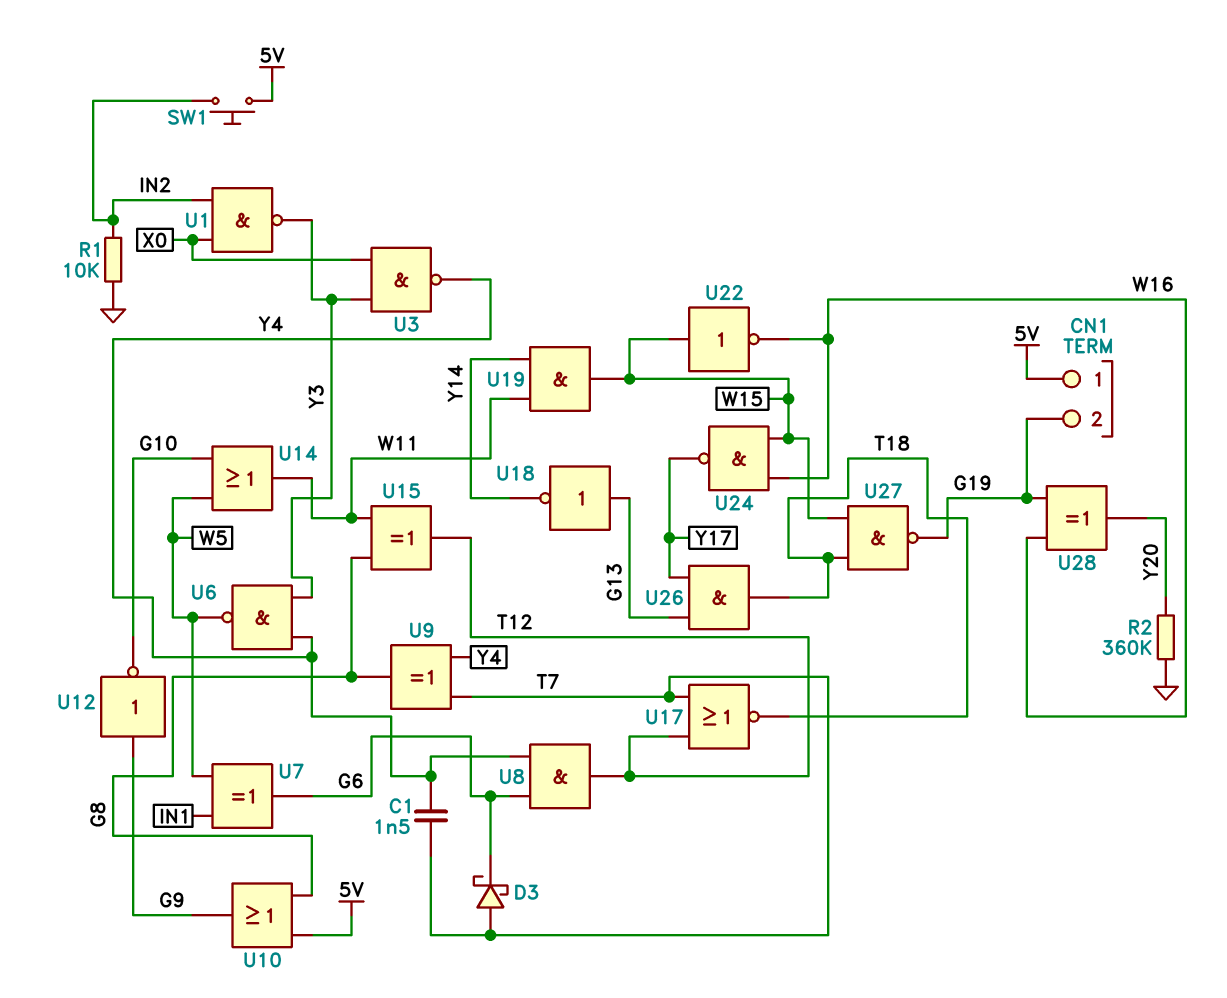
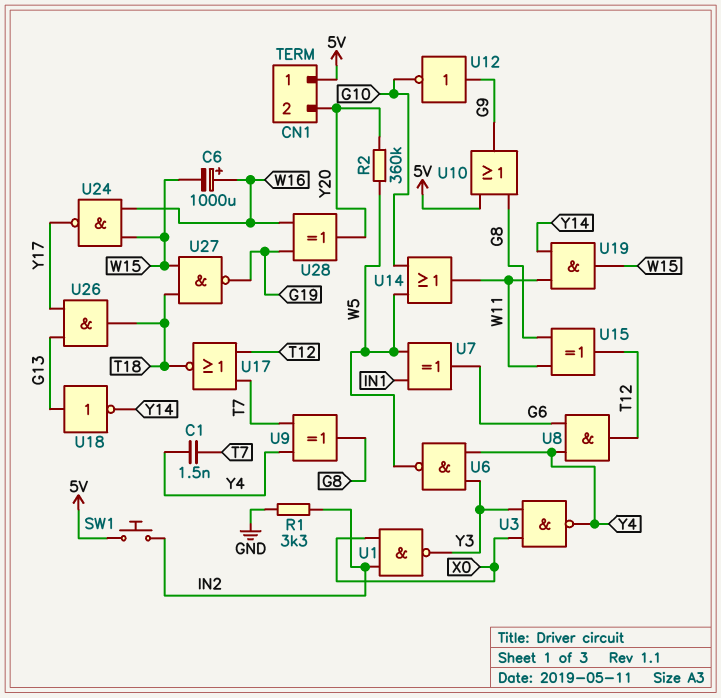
C6: none -> 1000uF (plus W16, minus W15)
CN1 pin 2: G19 -> Y20
D3: schottky (A T7, K G6) -> none
R1: 10k (GND, IN2) -> 3.3k (GND, IN2)
R2: 360k (GND, Y20) -> 360k (W5, Y20)
U22: NOT (in W15, out W16) -> none

